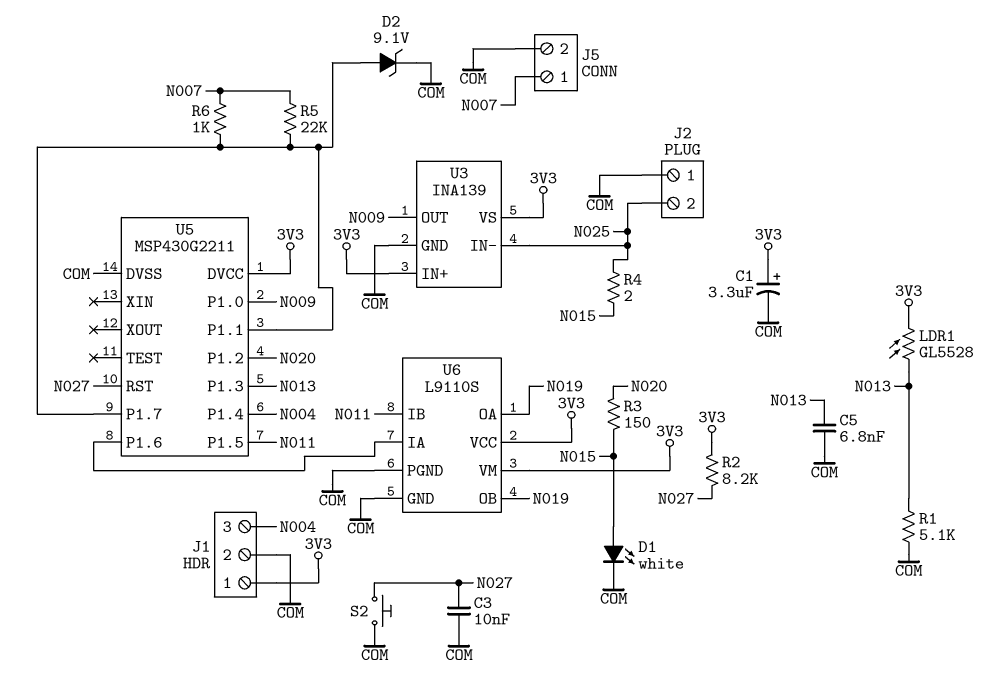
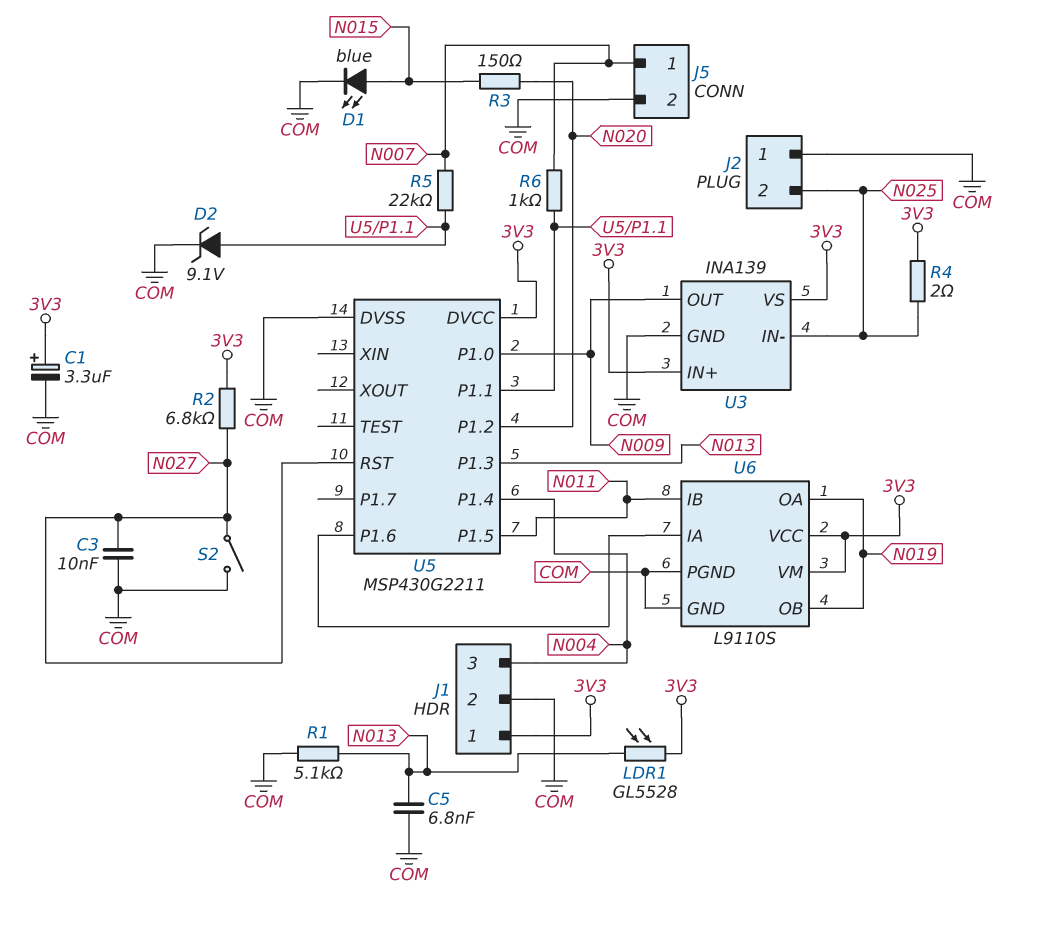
D1: LED white (A N015, K COM) -> LED blue (A N015, K COM)
R2: 8.2k (3V3, N027) -> 6.8k (3V3, N027)
R4: 2 (N015, N025) -> 2 (3V3, N025)
S2: button (COM, N027) -> switch (COM, N027)
U5 pin P1.7: U5/P1.1 -> none

